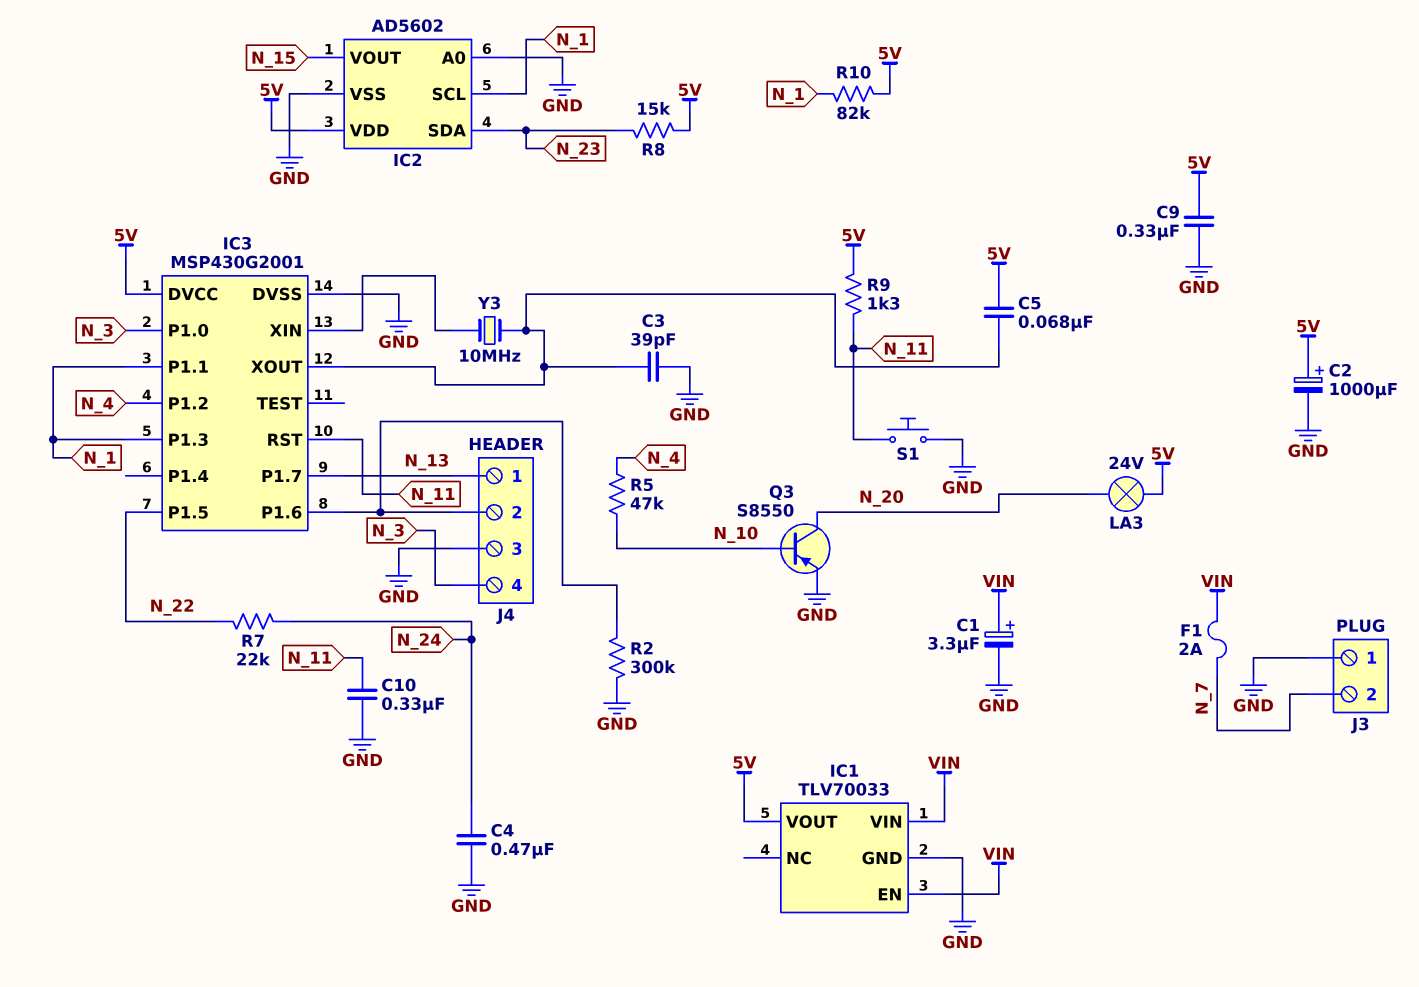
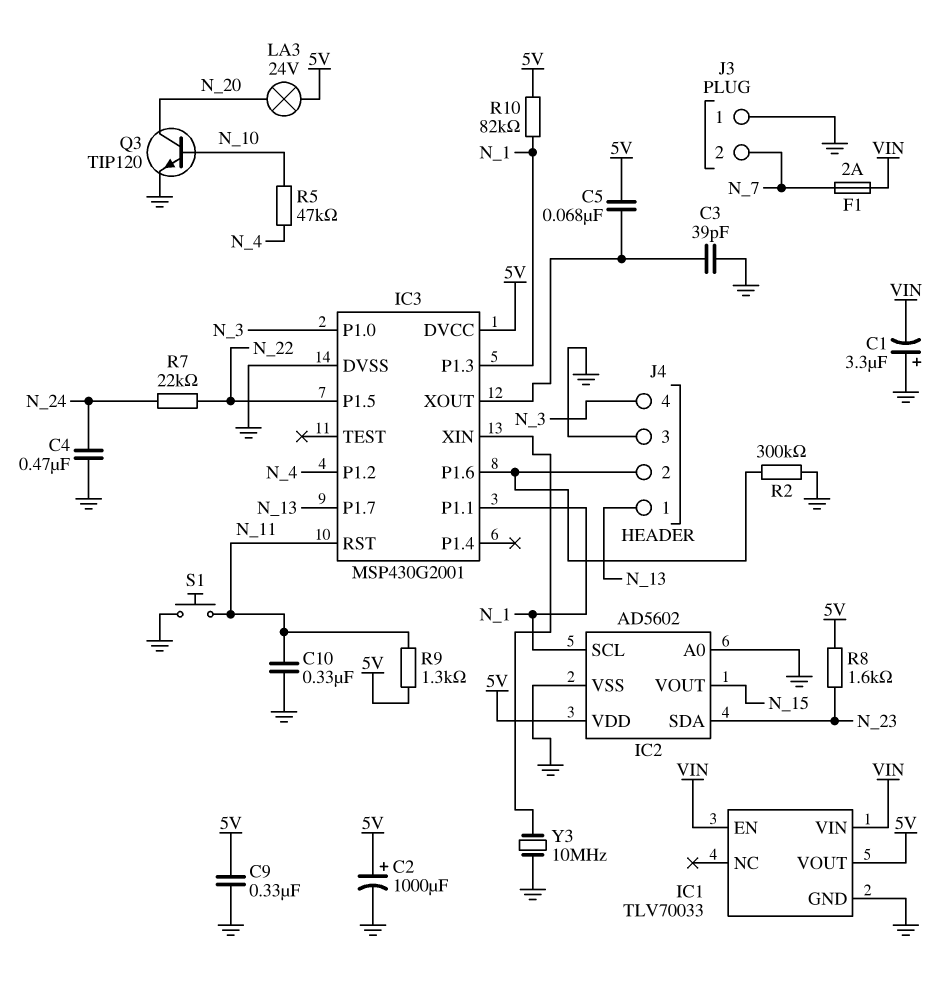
C1: 3.3uF (plus VIN, minus GND) -> 3.3uF (plus GND, minus VIN)
Q3: PNP S8550 (B N_10, C N_20, E GND) -> NPN TIP120 (B N_10, C N_20, E GND)
R8: 15k (5V, N_23) -> 1.6k (5V, N_23)
Y3: 10MHz (IC3/XIN, IC3/XOUT) -> 10MHz (GND, IC3/XIN)

